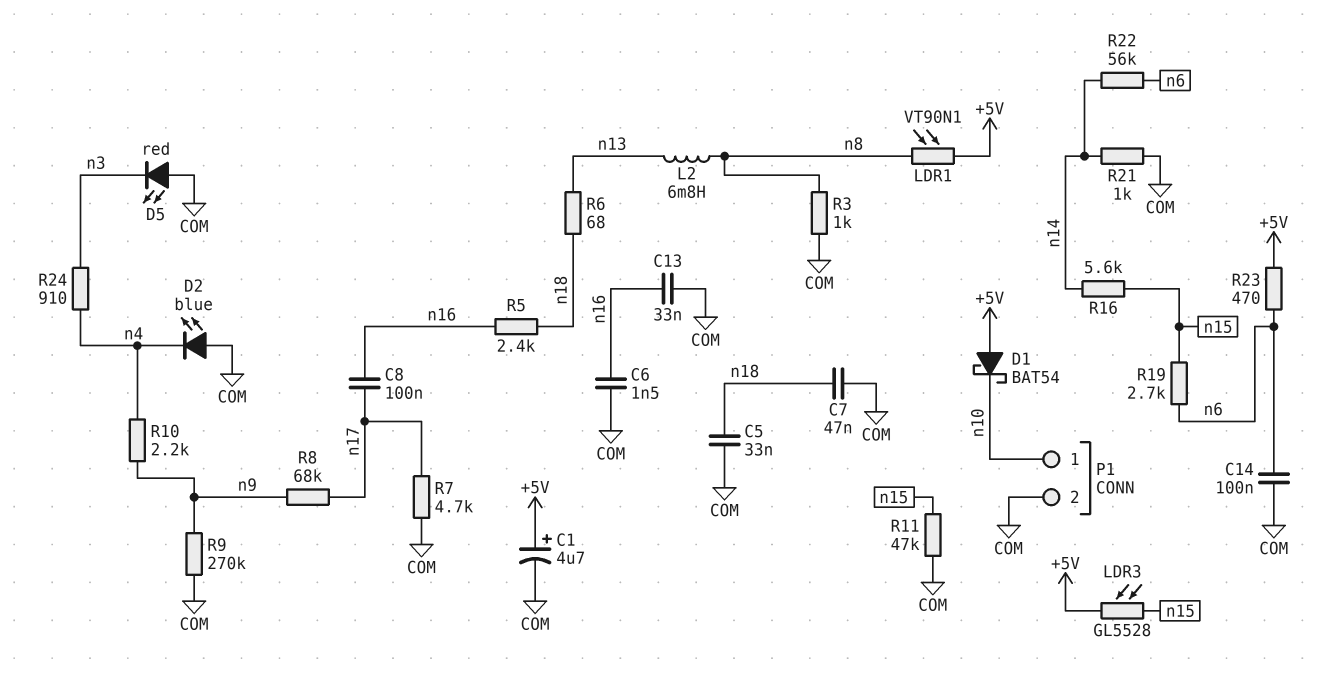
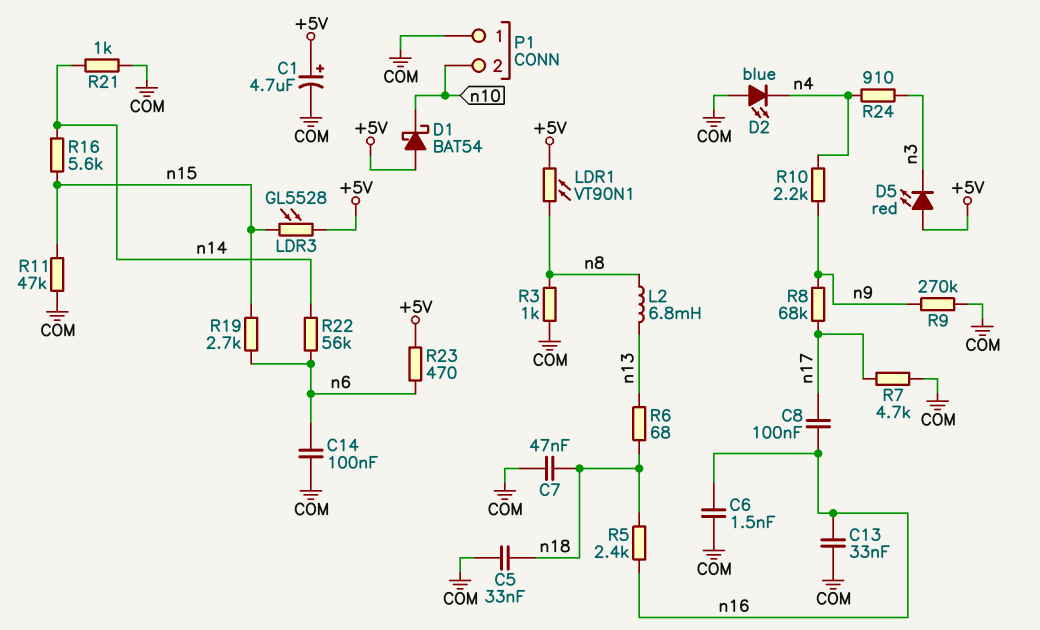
D5: LED red (A COM, K n3) -> LED red (A +5V, K n3)
P1 pin 1: n10 -> COM
P1 pin 2: COM -> n10

